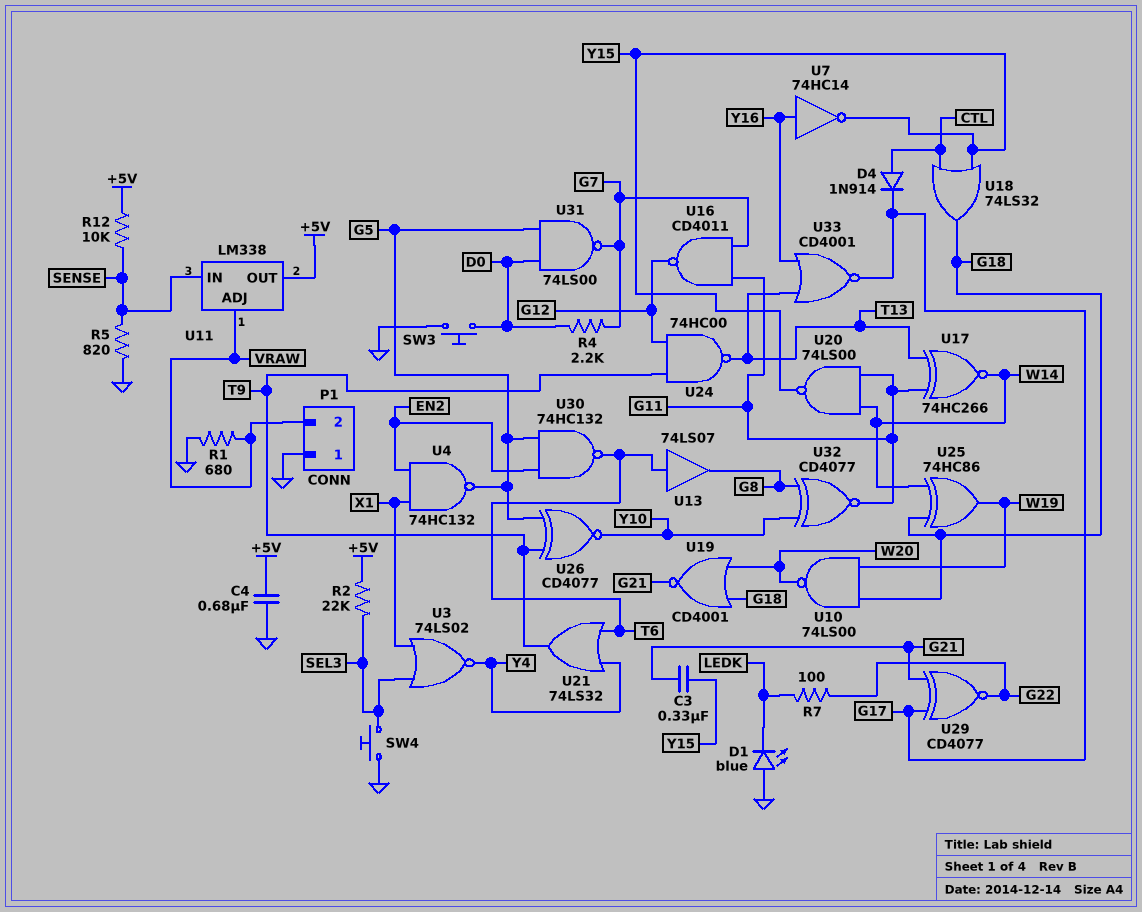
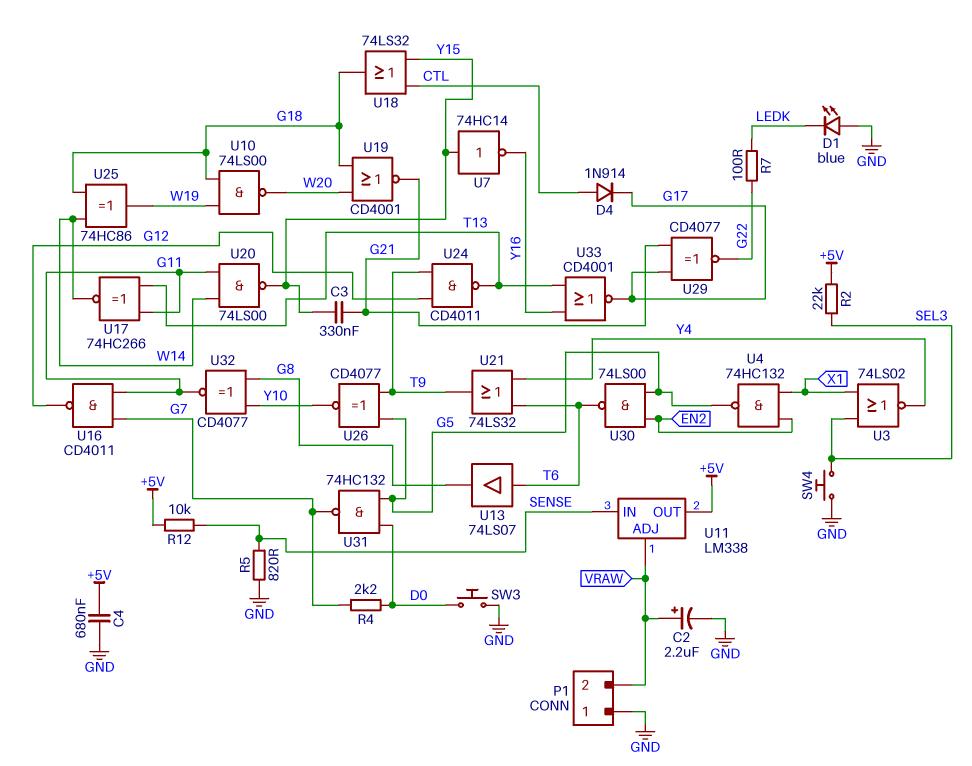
C2: none -> 2.2uF (plus VRAW, minus GND)
R1: 680 (GND, VRAW) -> none
U7: NOT 74HC14 (in Y16, out Y15) -> NOT 74HC14 (in Y15, out Y16)
U24: NAND 74HC00 (in G12, in T9, out T13) -> NAND CD4011 (in G12, in T9, out T13)
U30: NAND 74HC132 (in EN2, in G5, out T6) -> NAND 74LS00 (in EN2, in G5, out T6)
U31: NAND 74LS00 (in D0, in G5, out G7) -> NAND 74HC132 (in D0, in G5, out G7)

